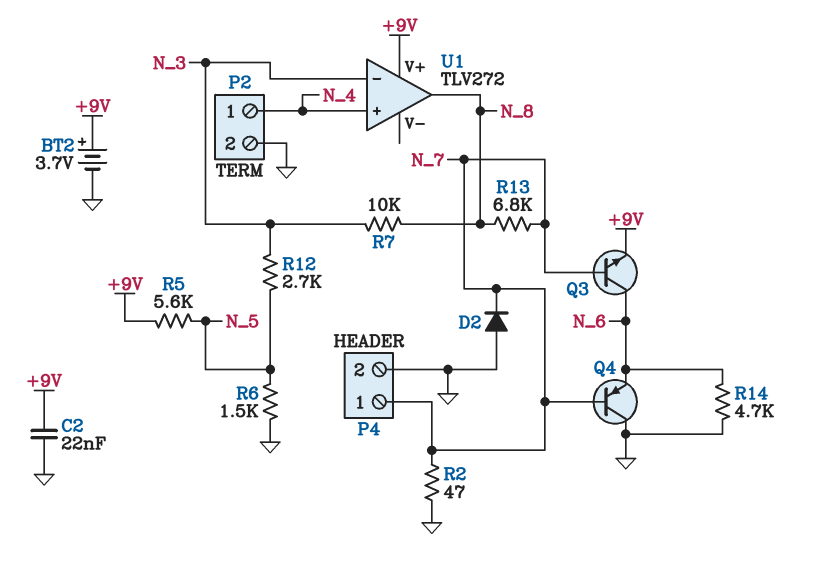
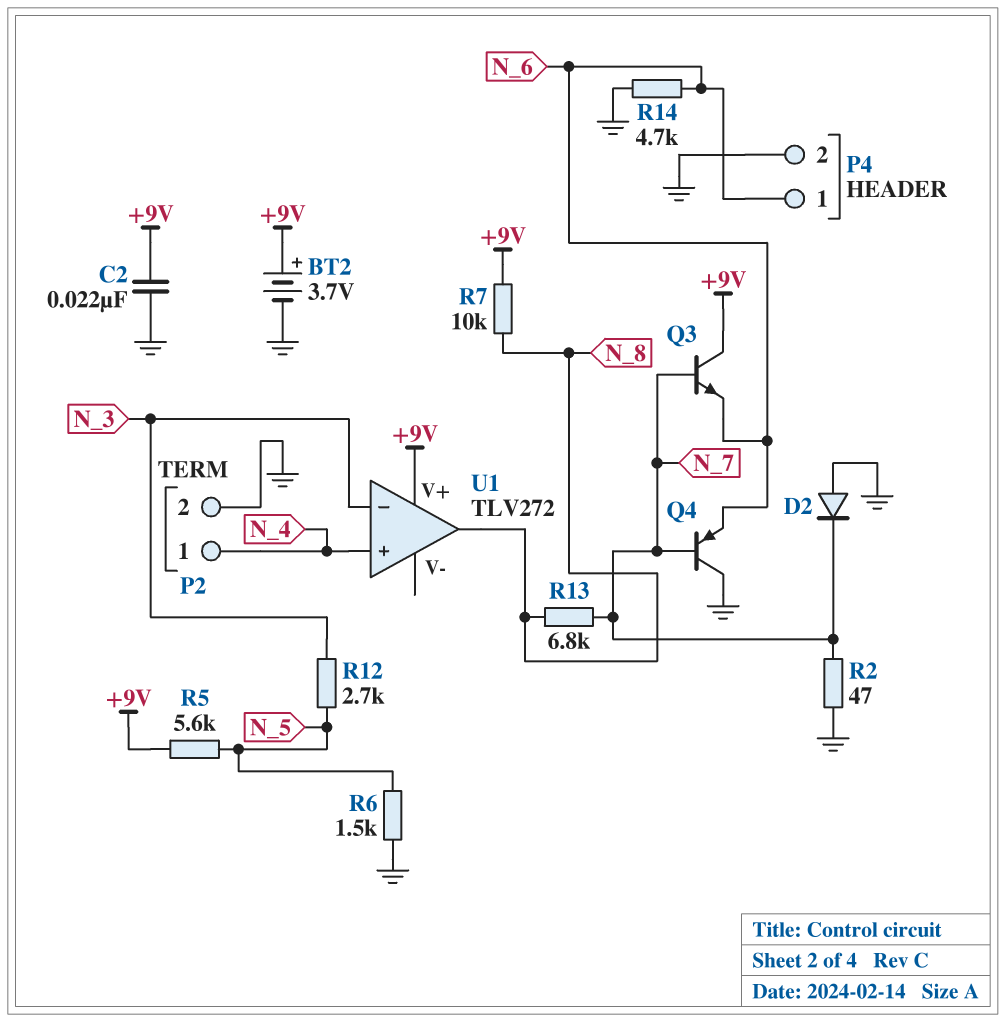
P4 pin 1: N_7 -> N_6
Q3: NPN (B N_7, C N_6, E +9V) -> NPN (B N_7, C +9V, E N_6)
R7: 10k (N_3, N_8) -> 10k (+9V, N_8)

